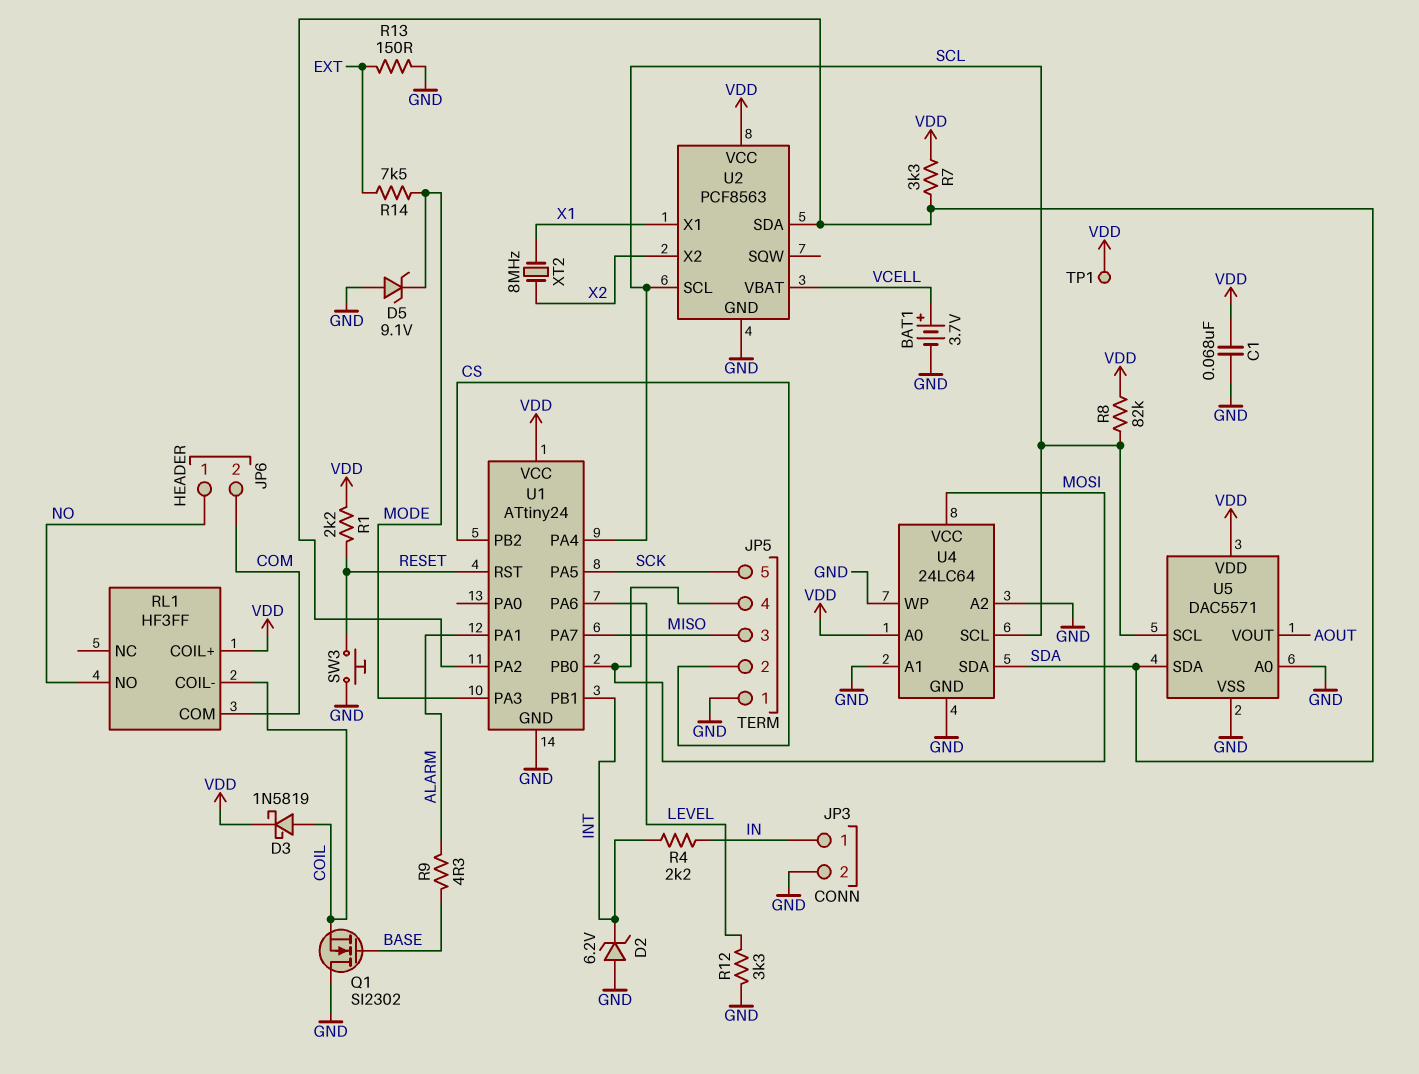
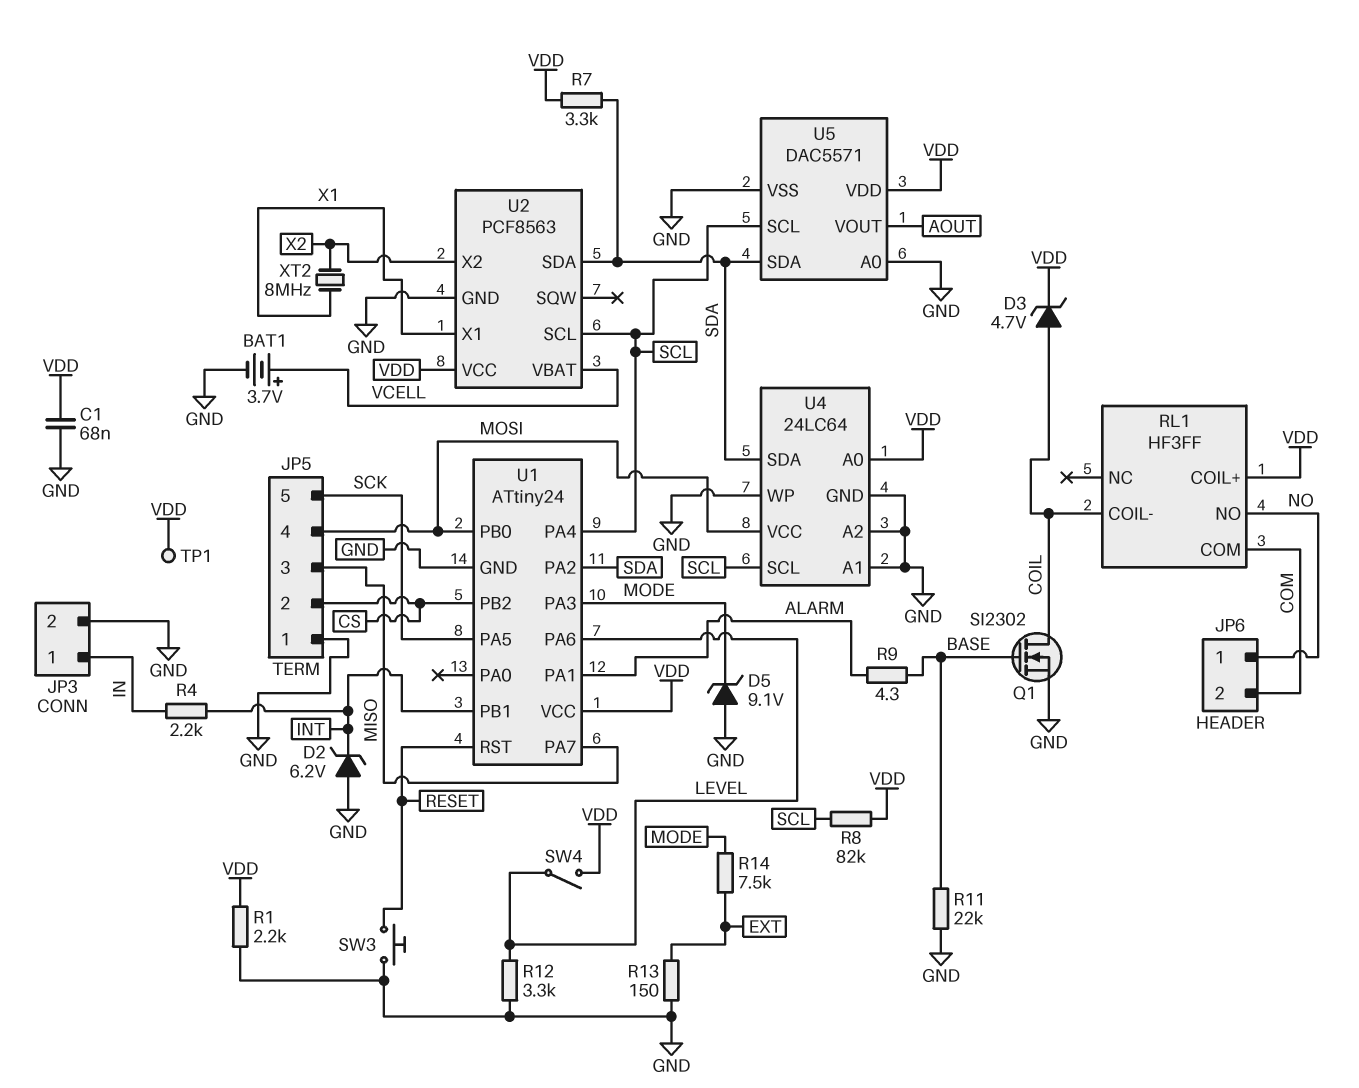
D3: schottky 1N5819 (A COIL, K VDD) -> zener 4.7V (A COIL, K VDD)
Q1: NMOS SI2302 (G BASE, D GND, S COIL) -> NMOS SI2302 (G BASE, D COIL, S GND)
R1: 2.2k (RESET, VDD) -> 2.2k (GND, VDD)
R11: none -> 22k (BASE, GND)
SW4: none -> switch (LEVEL, VDD)

